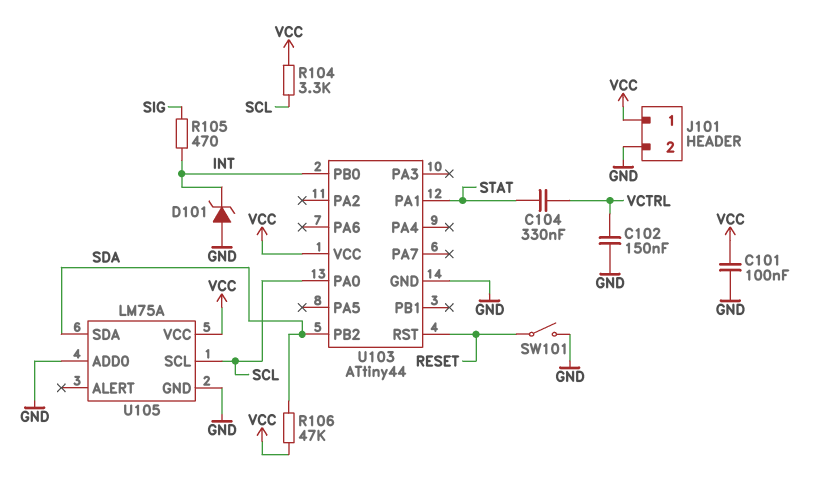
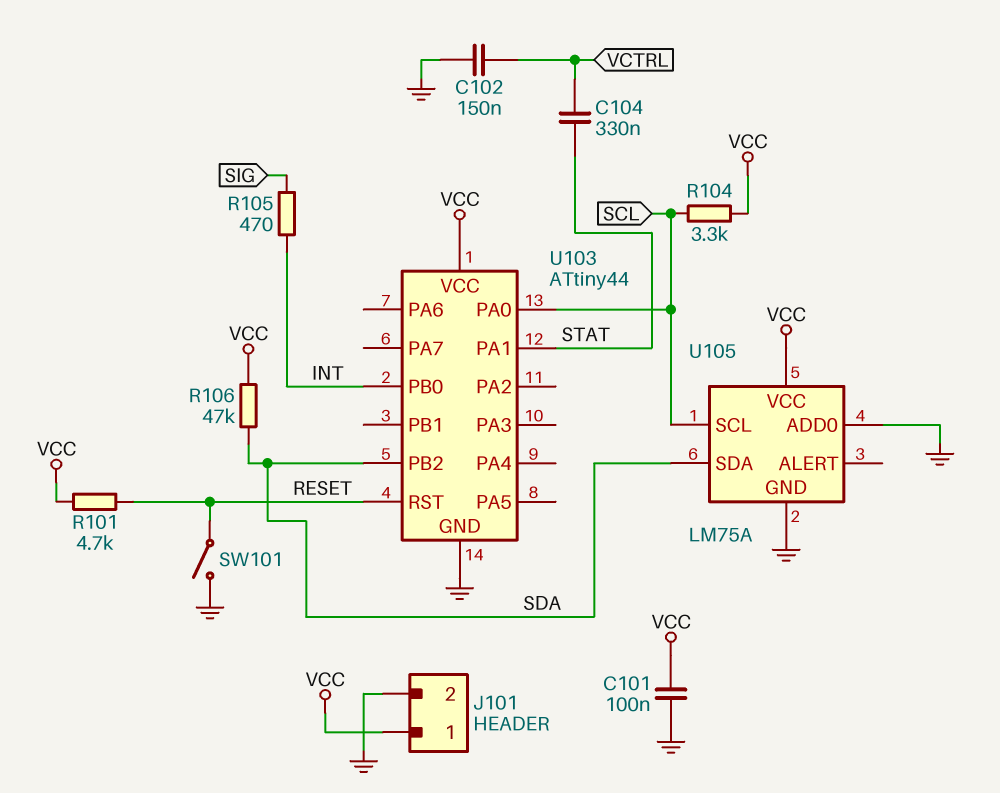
D101: zener (A GND, K INT) -> none
R101: none -> 4.7k (RESET, VCC)

